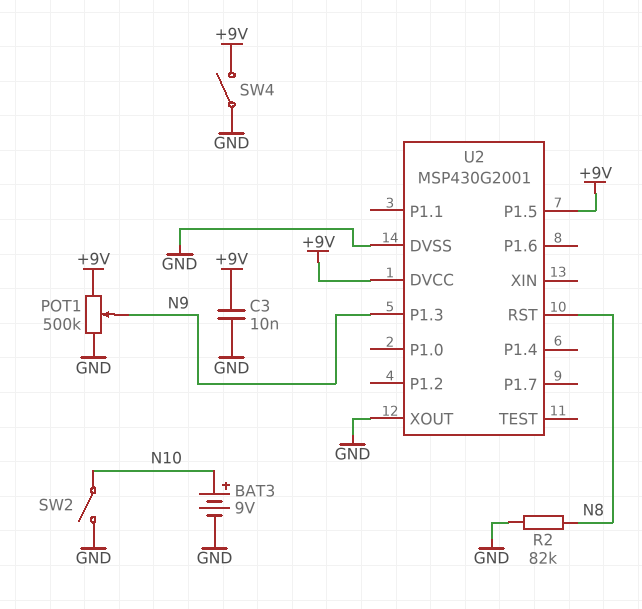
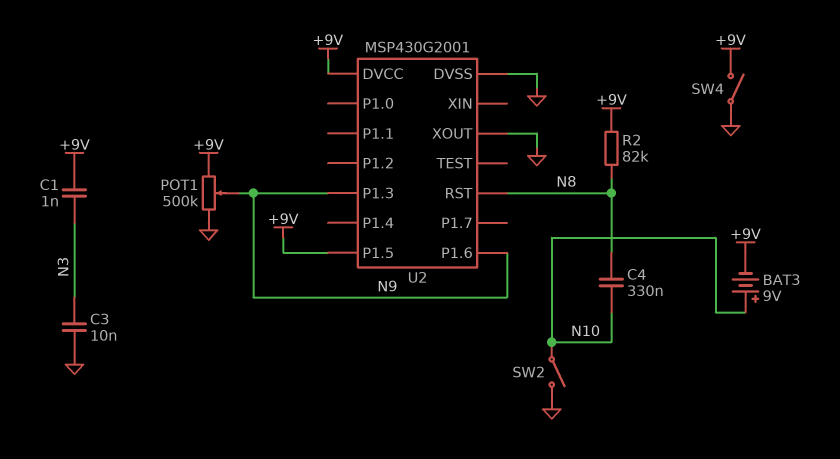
BAT3: 9V (plus N10, minus GND) -> 9V (plus N10, minus +9V)
C1: none -> 1nF (+9V, N3)
C3: 10nF (+9V, GND) -> 10nF (GND, N3)
C4: none -> 330nF (N8, N10)
R2: 82k (GND, N8) -> 82k (+9V, N8)
U2 pin P1.6: none -> N9

